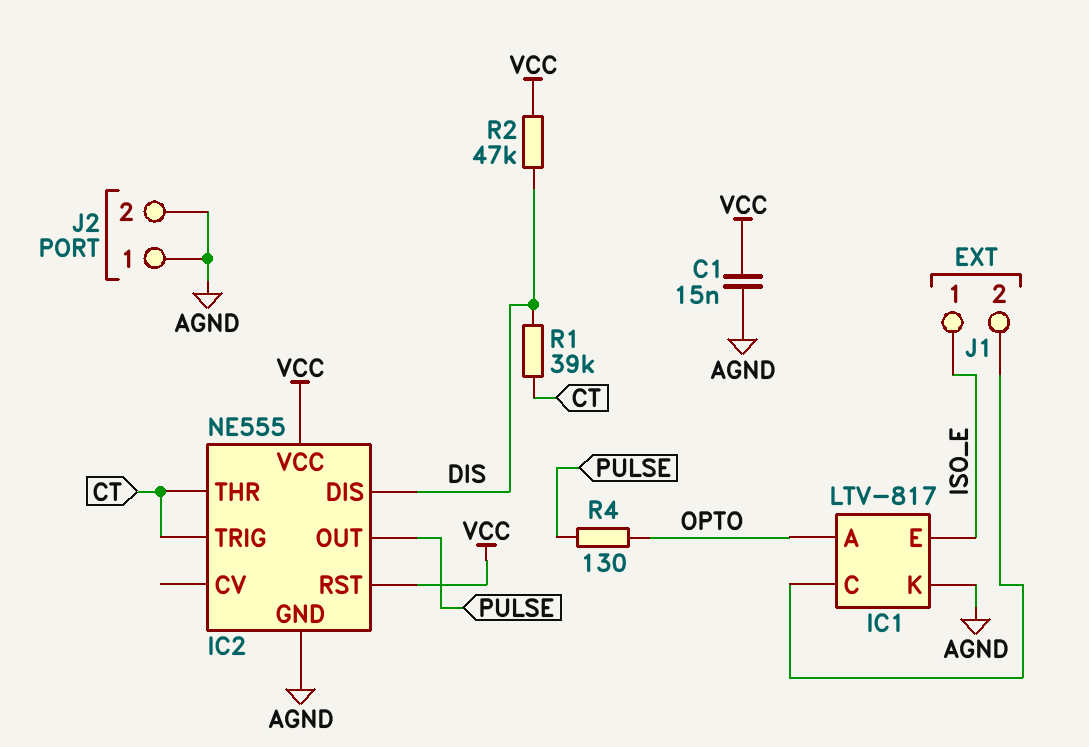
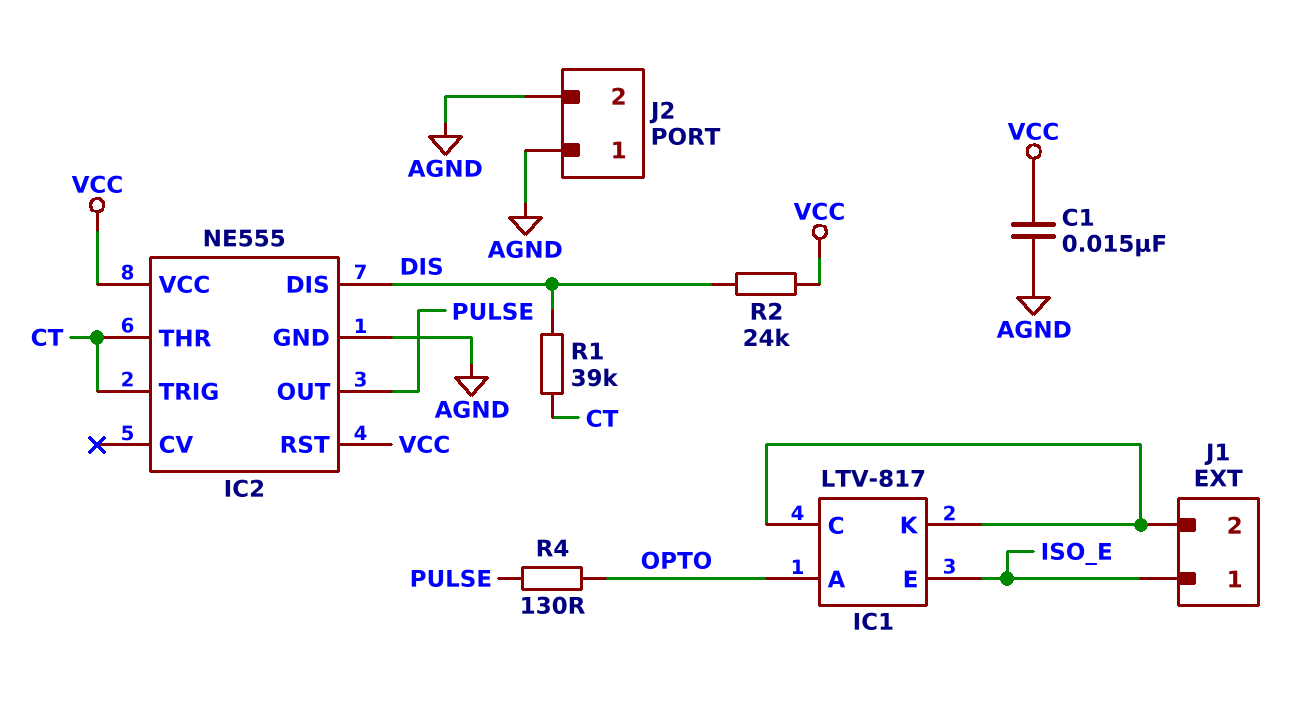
IC1 pin K: AGND -> IC1/C
R2: 47k (DIS, VCC) -> 24k (DIS, VCC)

